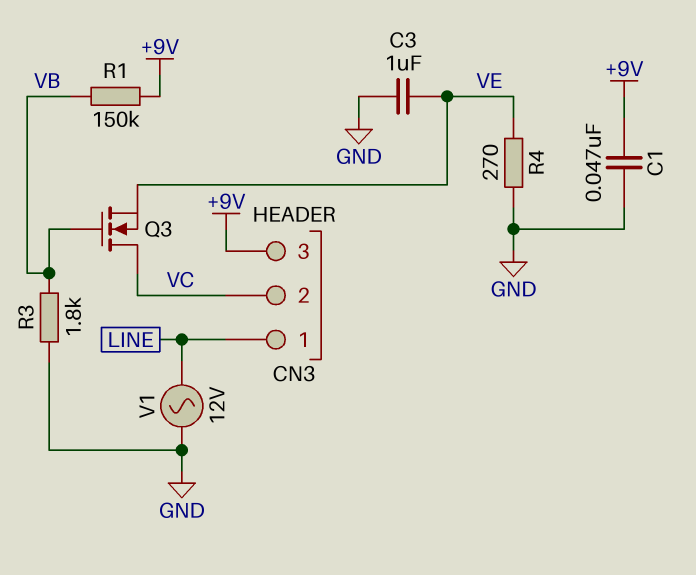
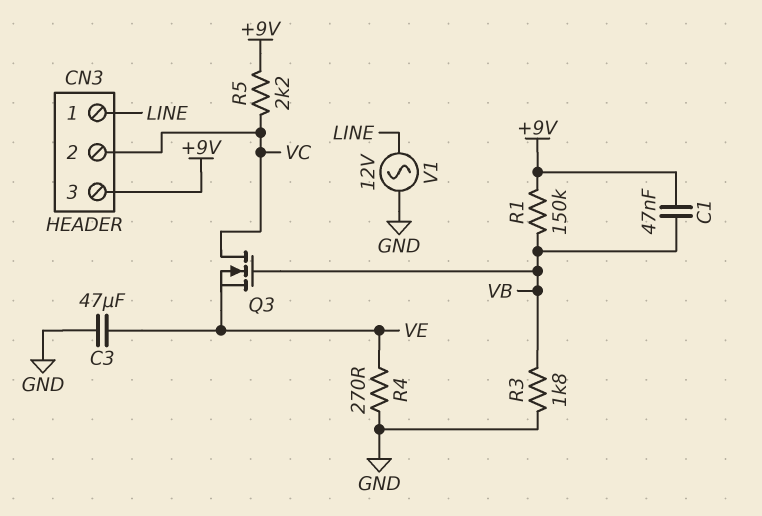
C1: 47nF (+9V, GND) -> 47nF (+9V, VB)
C3: 1uF (GND, VE) -> 47uF (GND, VE)
R5: none -> 2.2k (+9V, VC)

